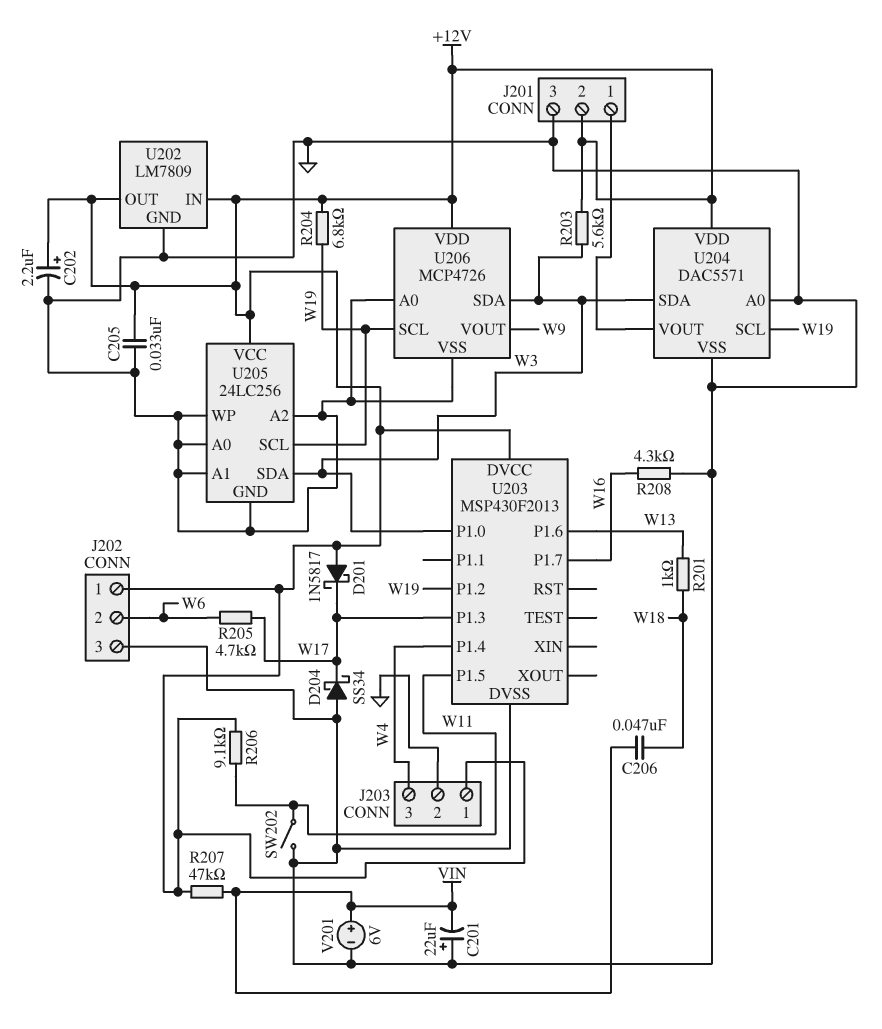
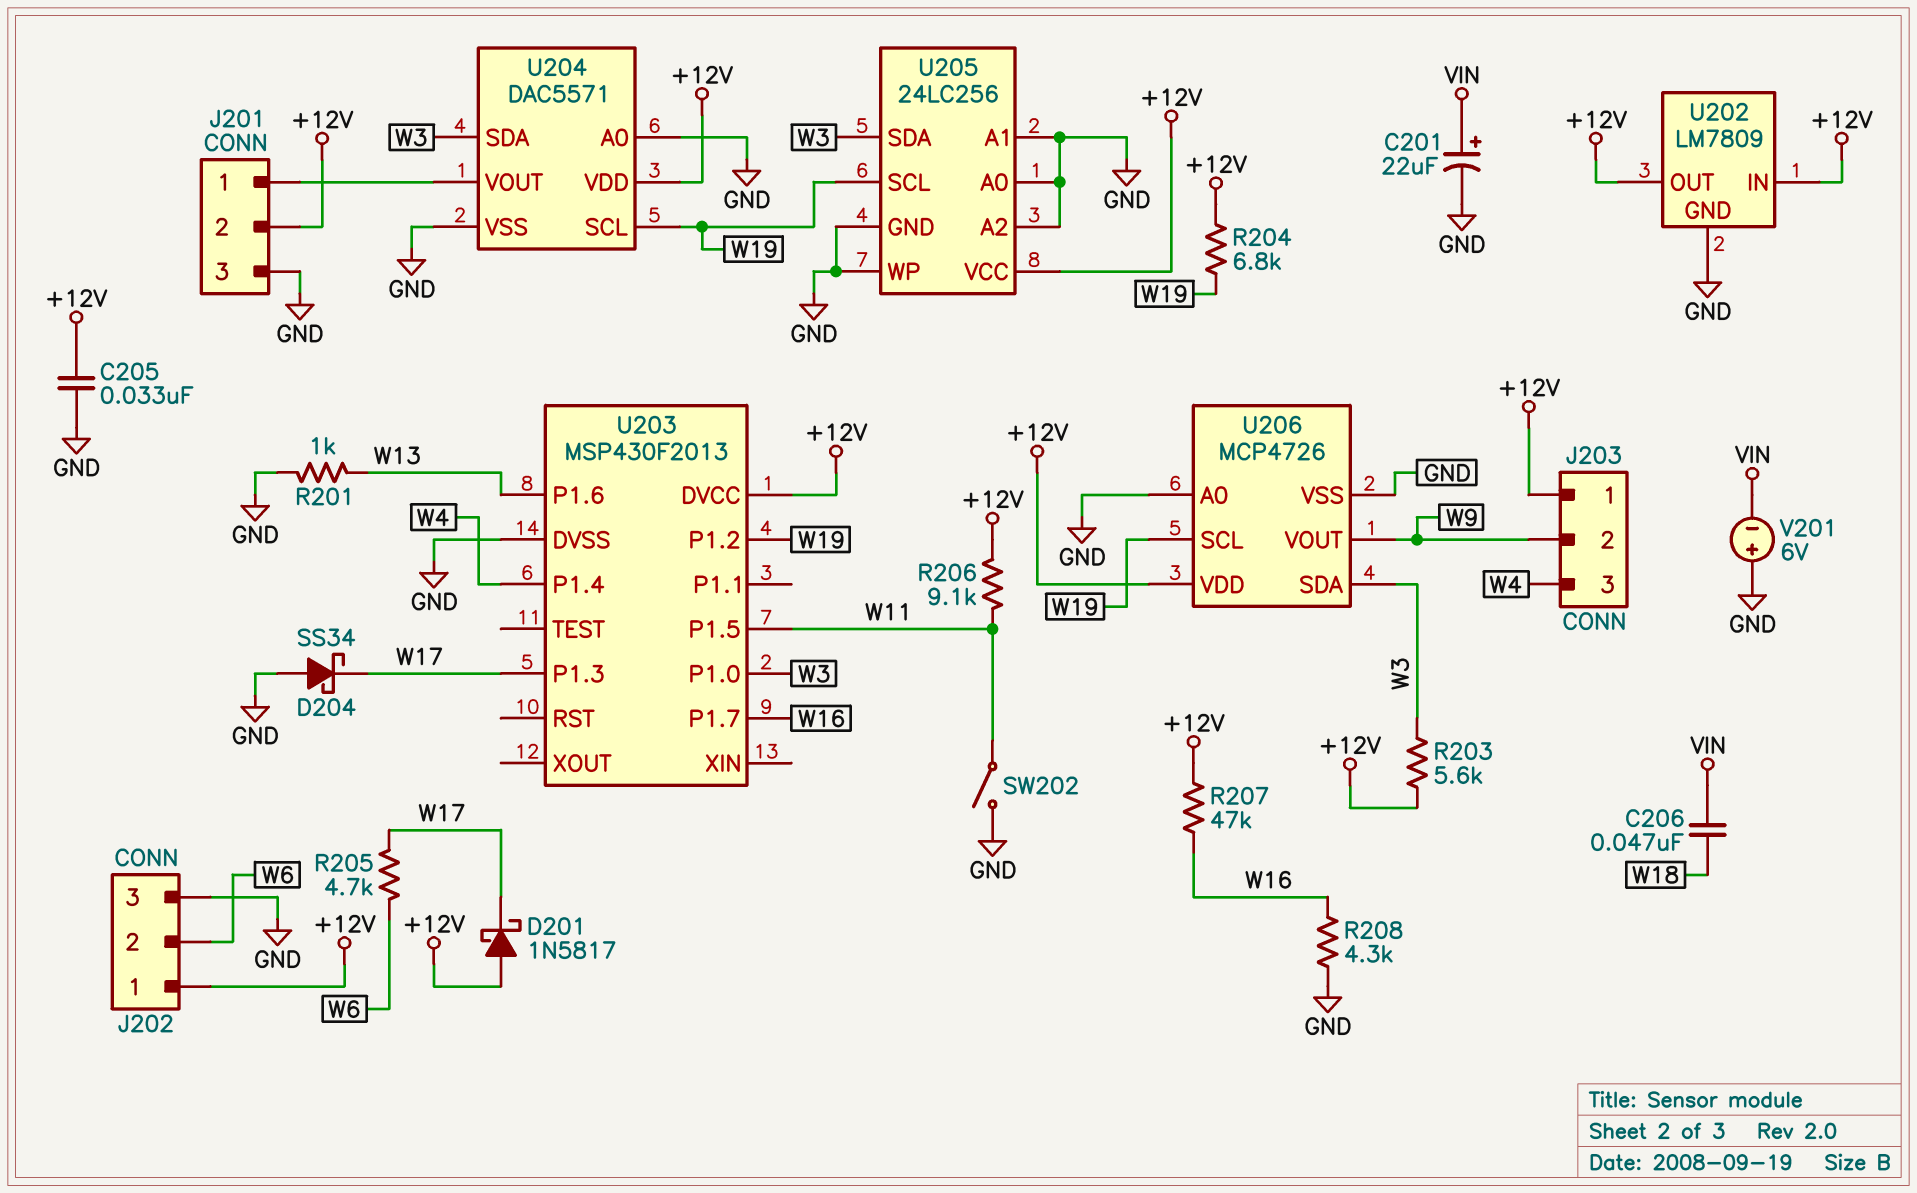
C201: 22uF (plus GND, minus VIN) -> 22uF (plus VIN, minus GND)
C202: 2.2uF (plus +12V, minus GND) -> none
J203 pin 2: GND -> W9
R201: 1k (W13, W18) -> 1k (GND, W13)
R207: 47k (+12V, VIN) -> 47k (+12V, W16)
V201: 6V (plus VIN, minus GND) -> 6V (plus GND, minus VIN)

